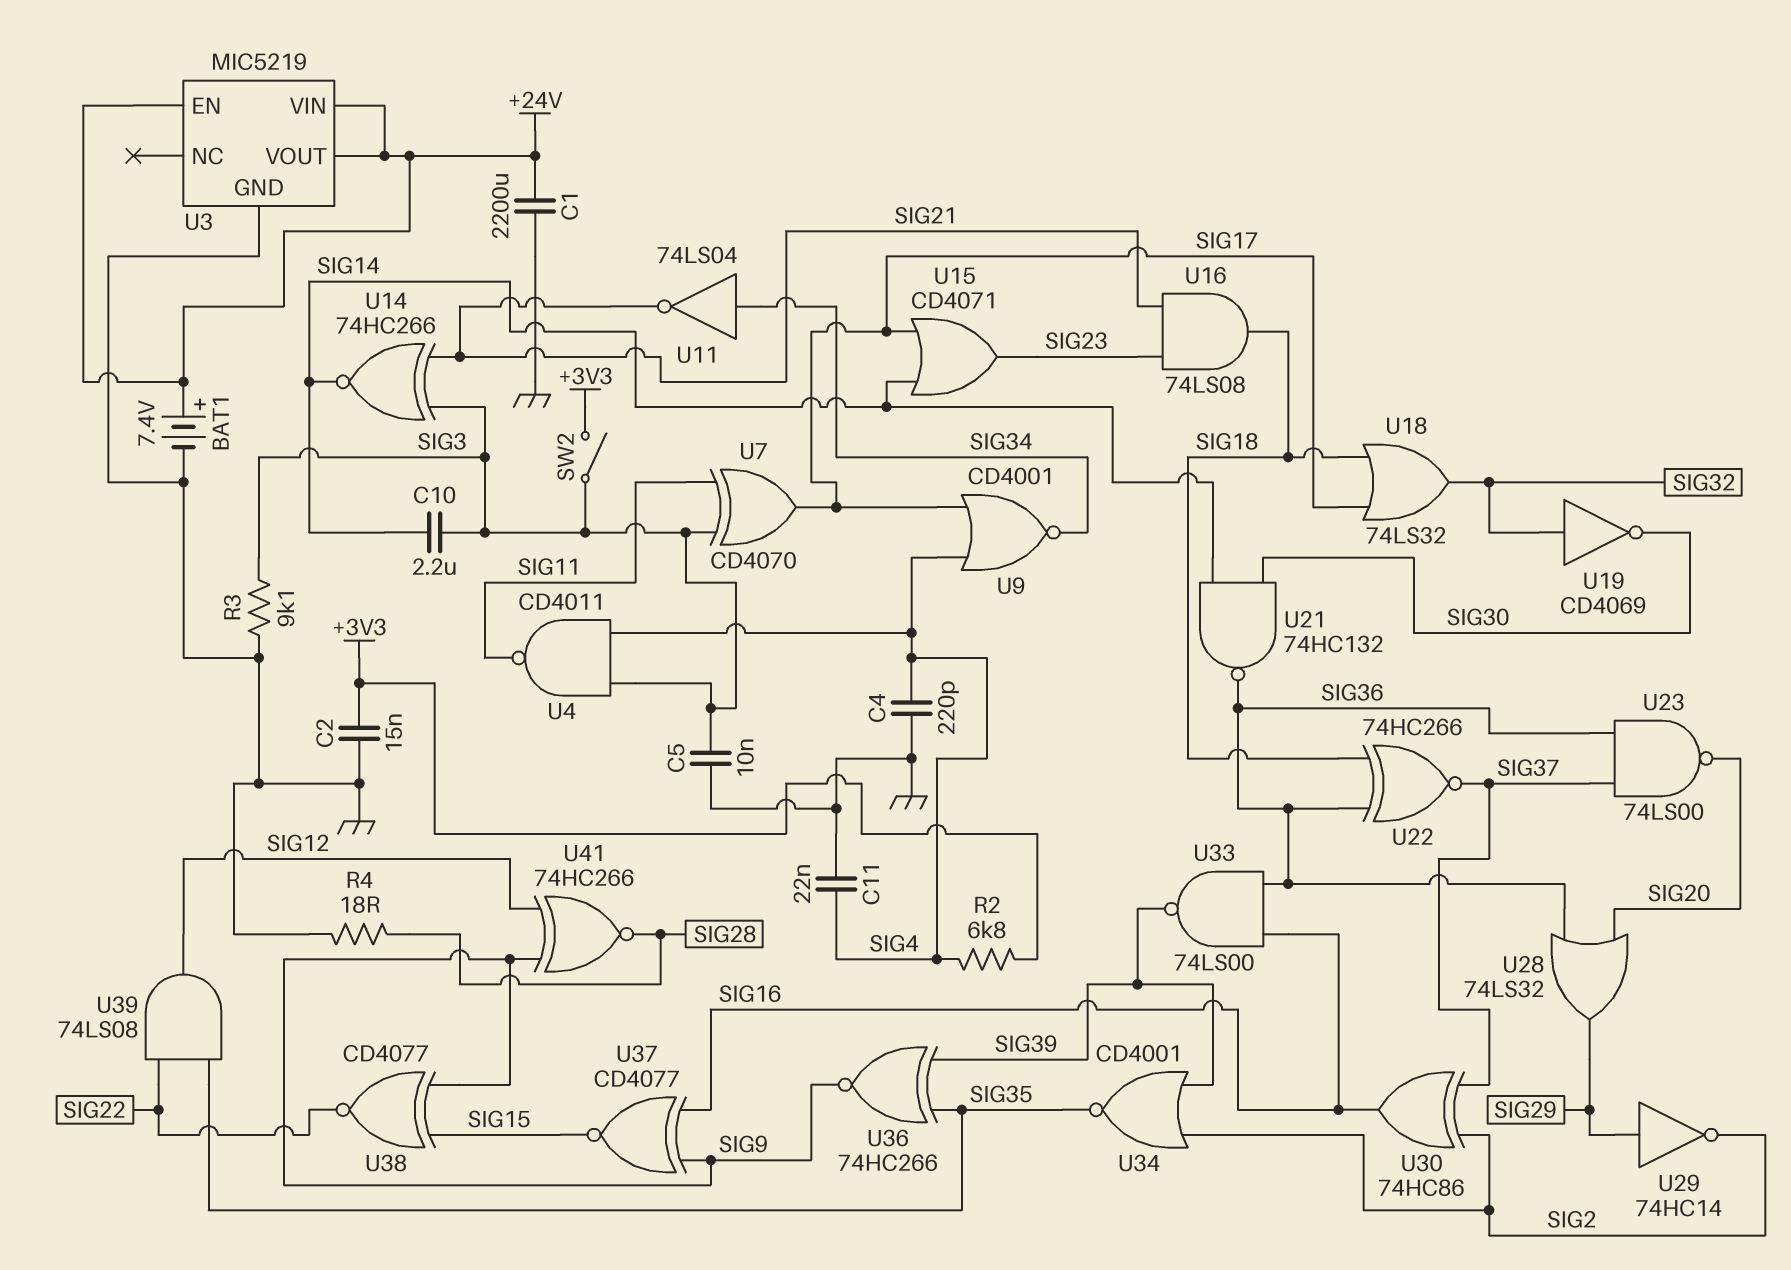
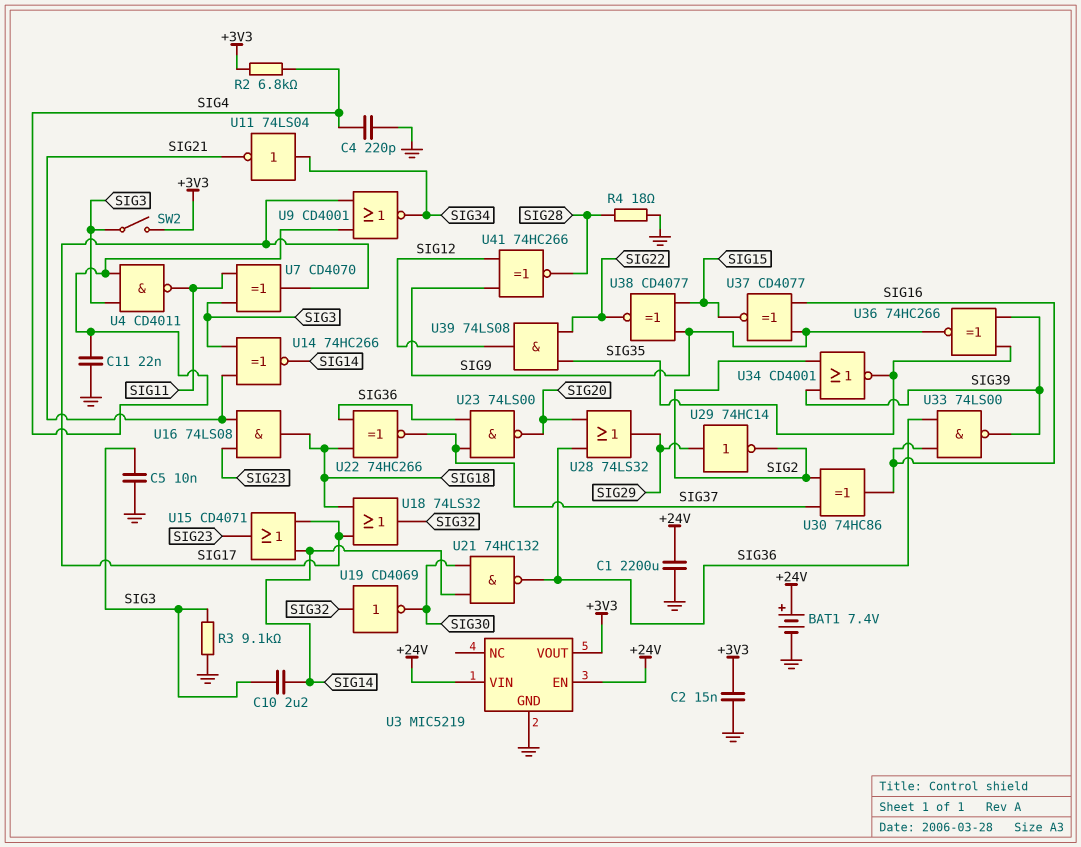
U3 pin VOUT: +24V -> +3V3

